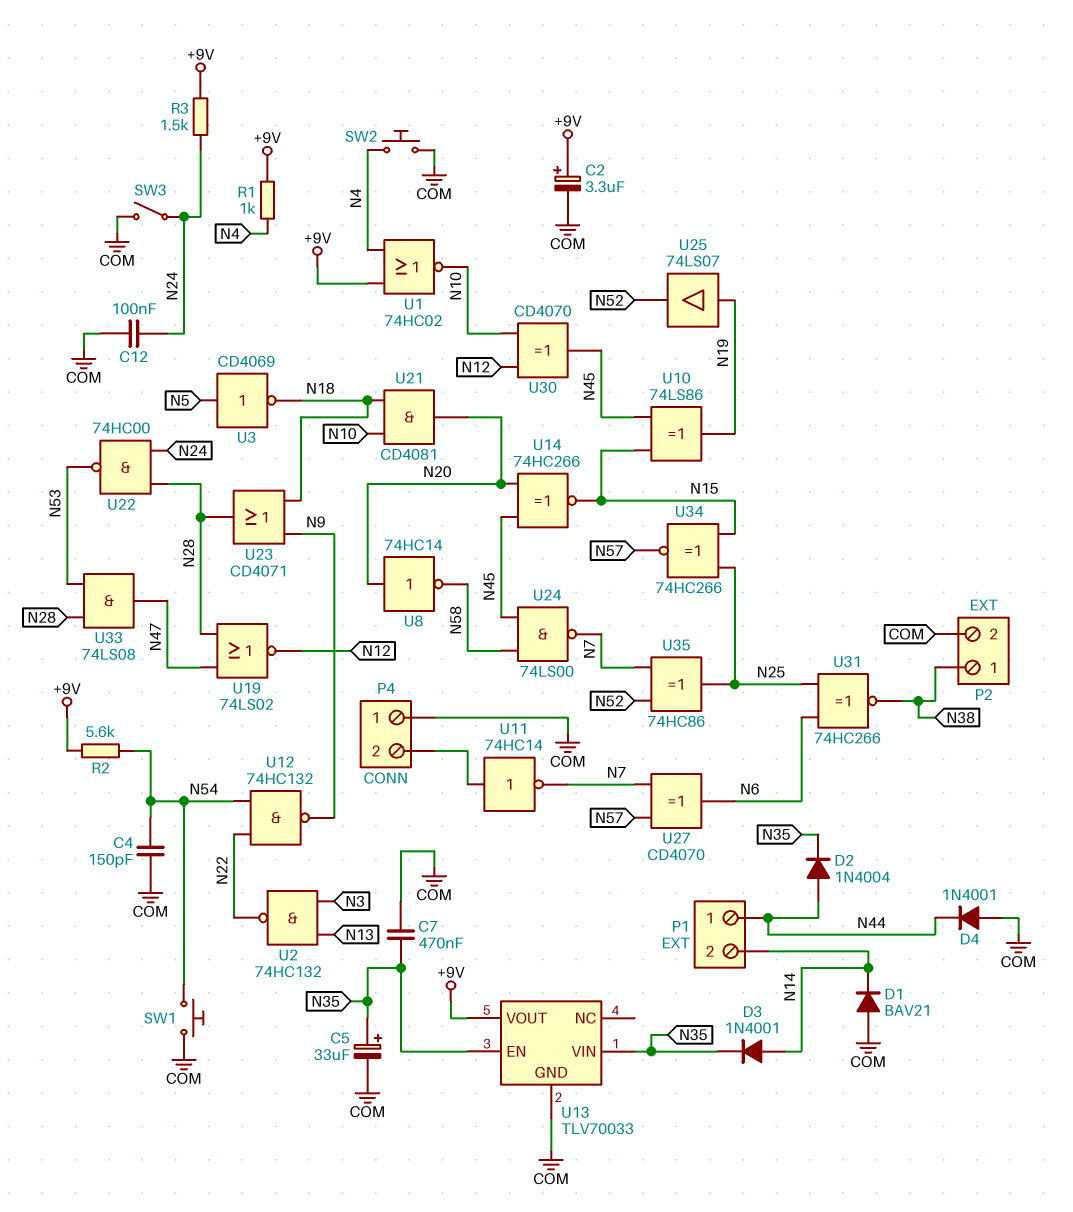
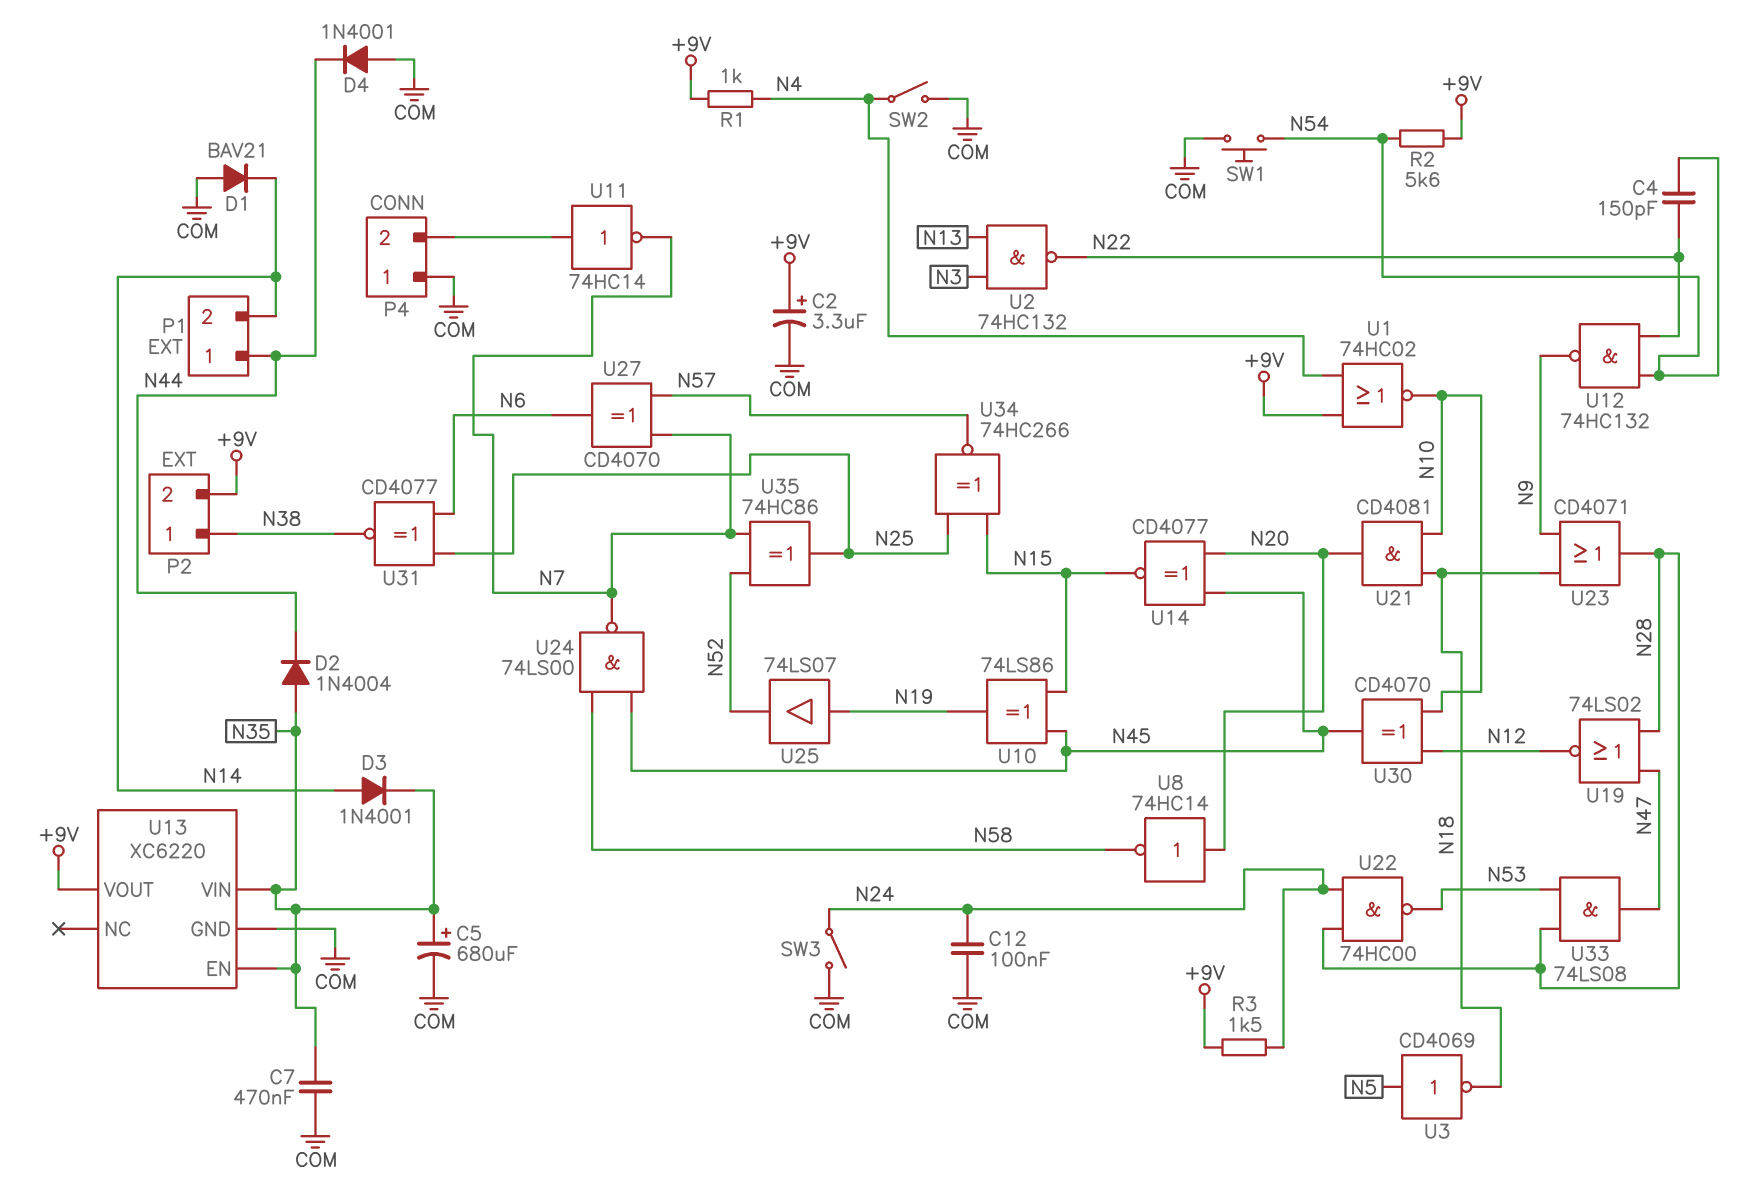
C4: 150pF (COM, N54) -> 150pF (N22, N54)
C5: 33uF (plus N35, minus COM) -> 680uF (plus N35, minus COM)
D2: diode 1N4004 (A N44, K N35) -> diode 1N4004 (A N35, K N44)
P2 pin 2: COM -> +9V
SW2: button (COM, N4) -> switch (COM, N4)
U13: TLV70033 -> XC6220
U14: XNOR 74HC266 (in N20, in N45, out N15) -> XNOR CD4077 (in N20, in N45, out N15)
U31: XNOR 74HC266 (in N6, in N25, out N38) -> XNOR CD4077 (in N6, in N25, out N38)

